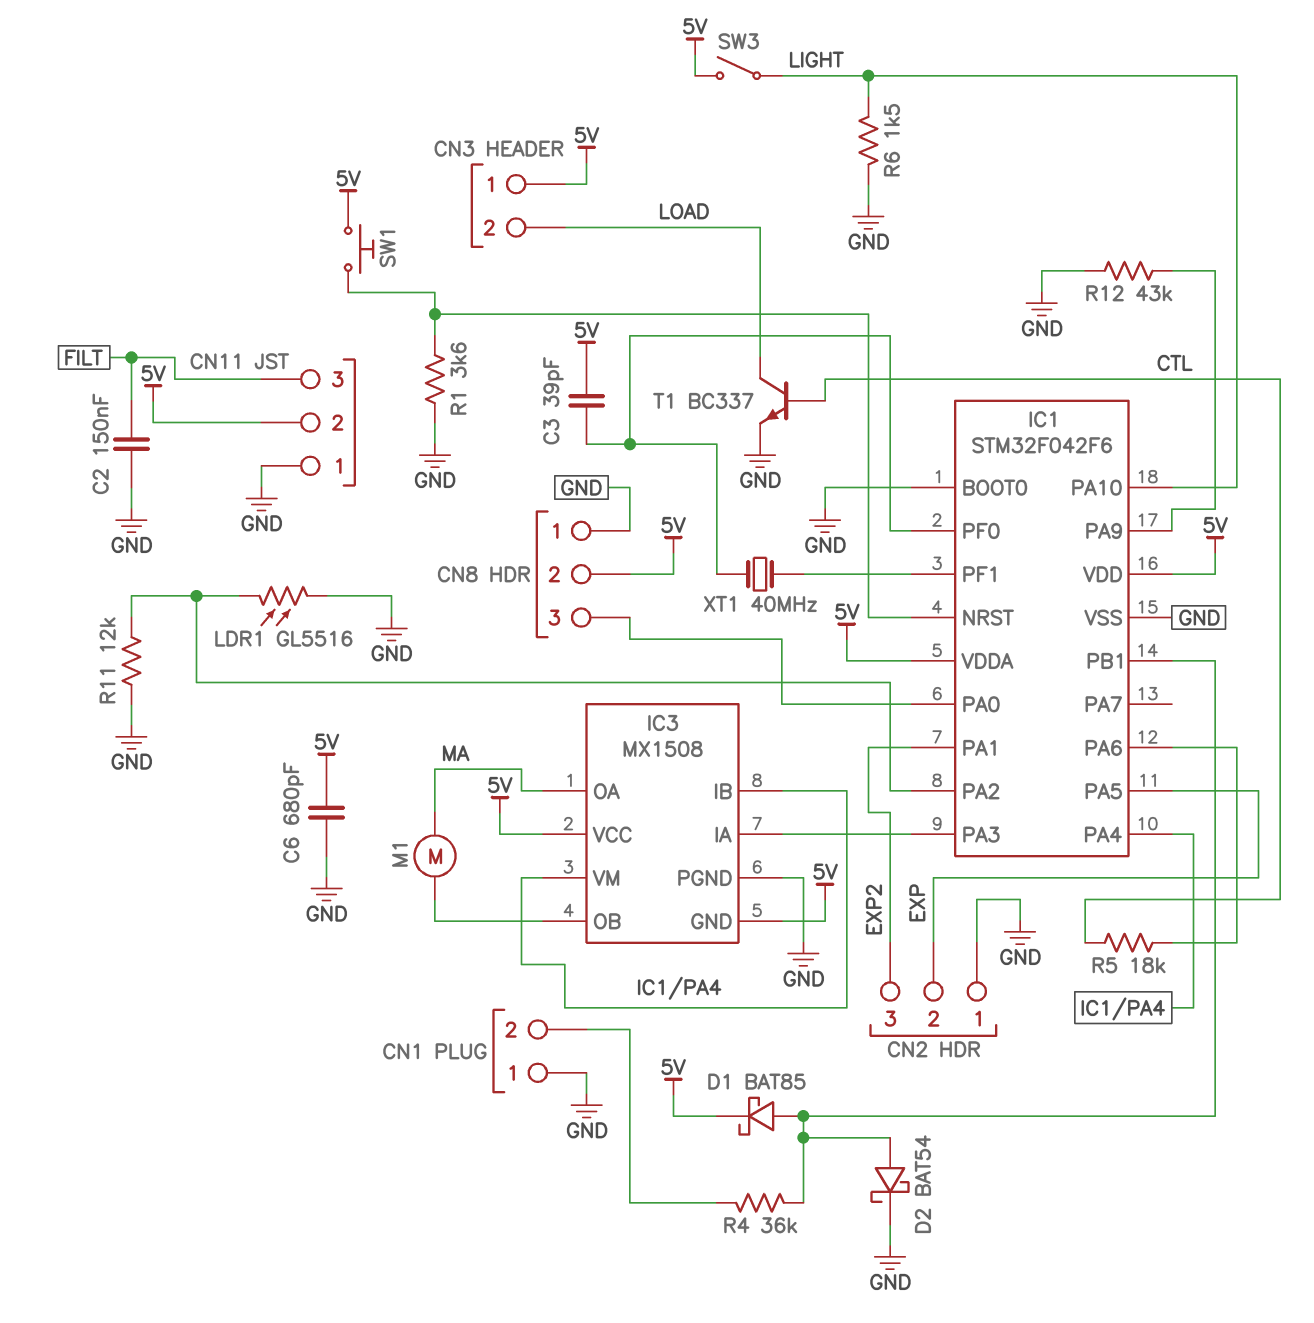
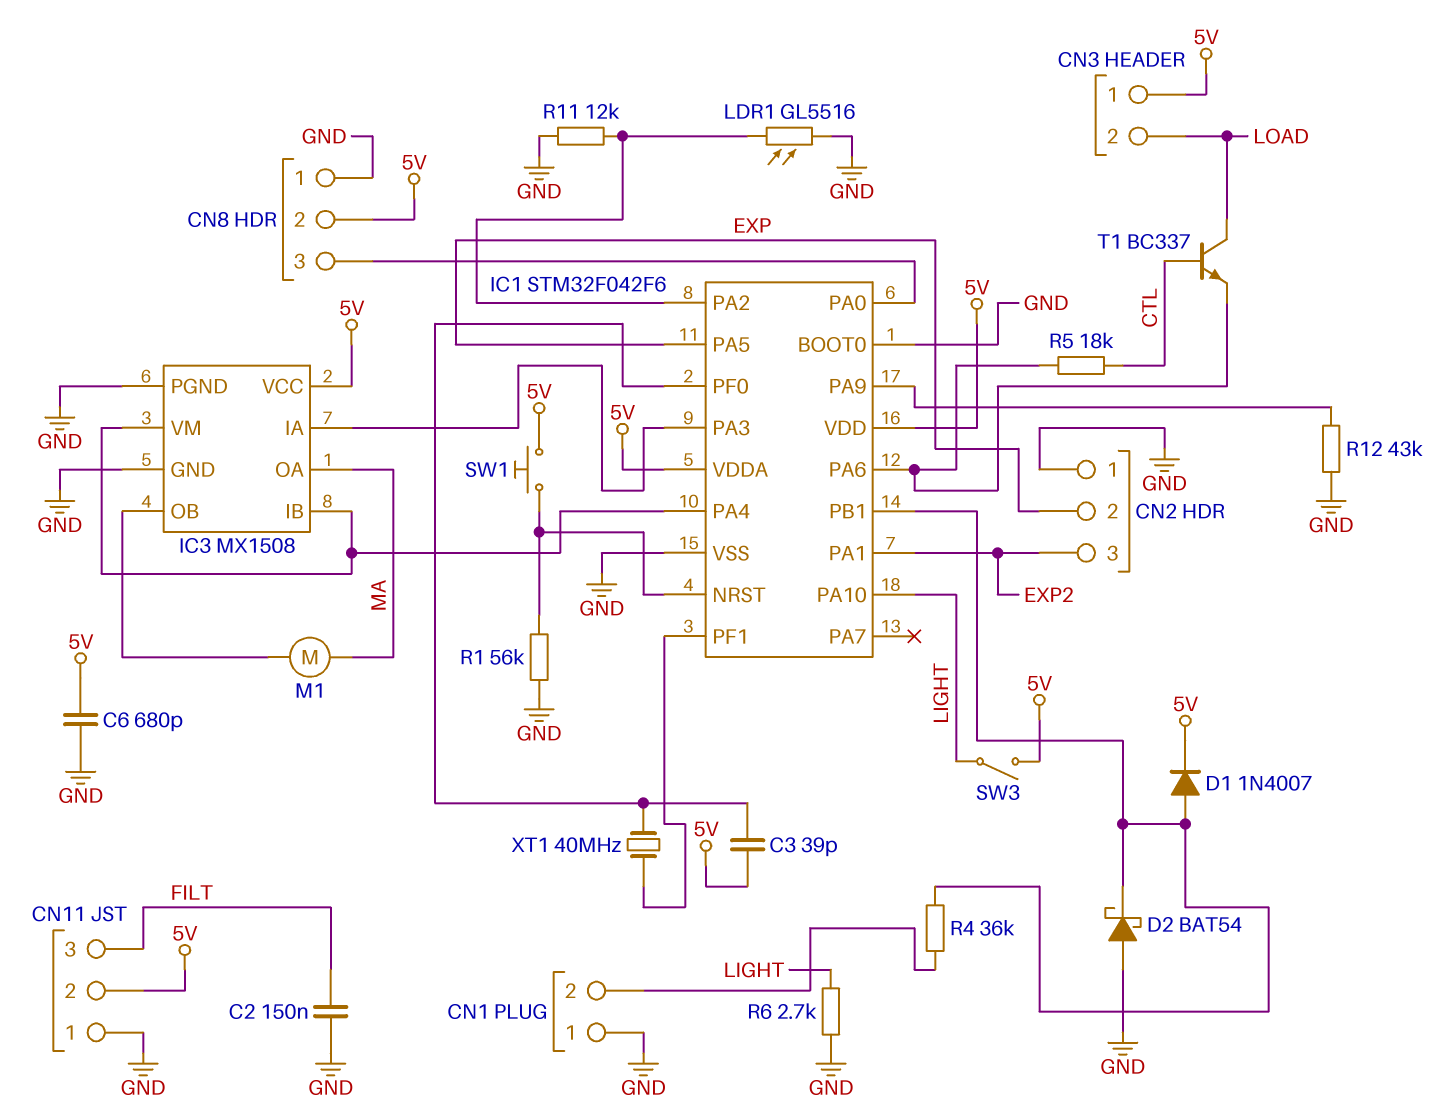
D1: schottky BAT85 (A IC1/PB1, K 5V) -> diode 1N4007 (A IC1/PB1, K 5V)
D2: schottky BAT54 (A IC1/PB1, K GND) -> schottky BAT54 (A GND, K IC1/PB1)
IC3 pin GND: 5V -> GND
R1: 3.6k (GND, IC1/NRST) -> 56k (GND, IC1/NRST)
R6: 1.5k (GND, LIGHT) -> 2.7k (GND, LIGHT)
T1: NPN BC337 (B CTL, C LOAD, E GND) -> NPN BC337 (B CTL, C LOAD, E IC1/PA6)

